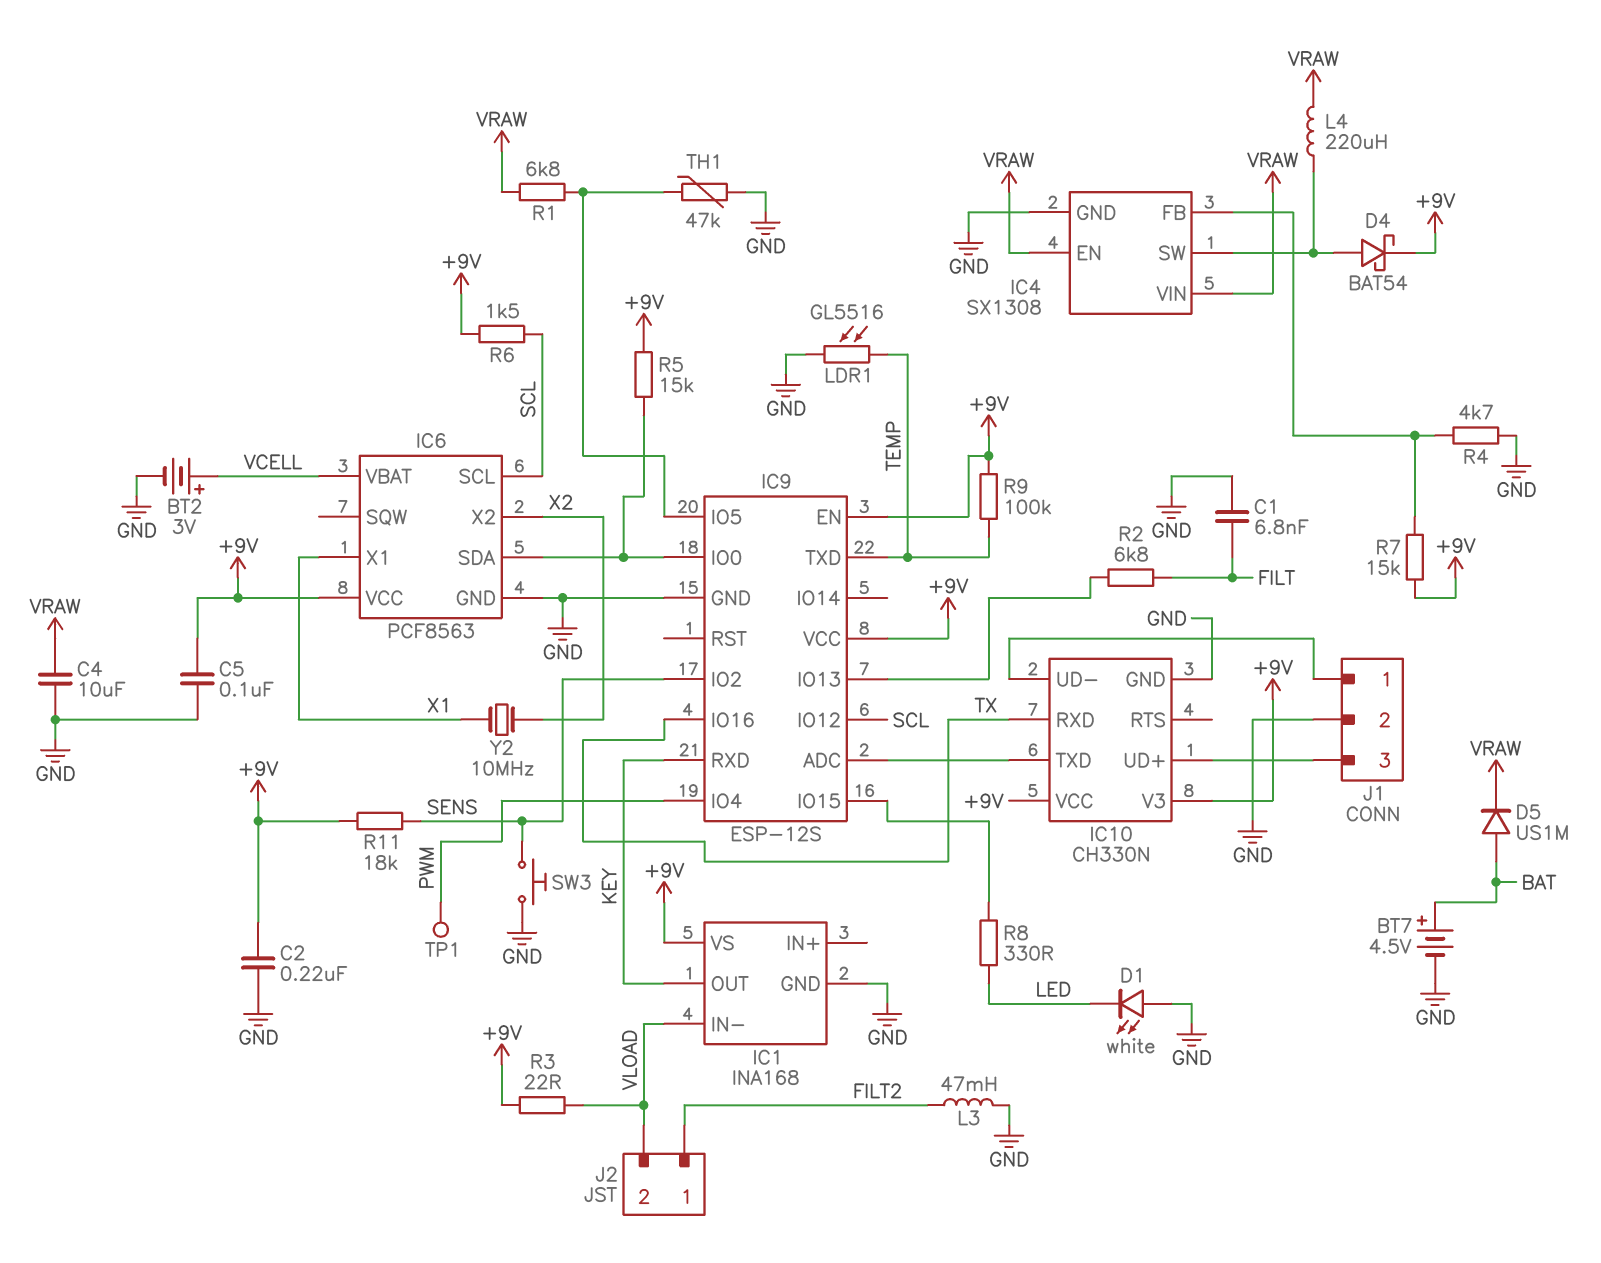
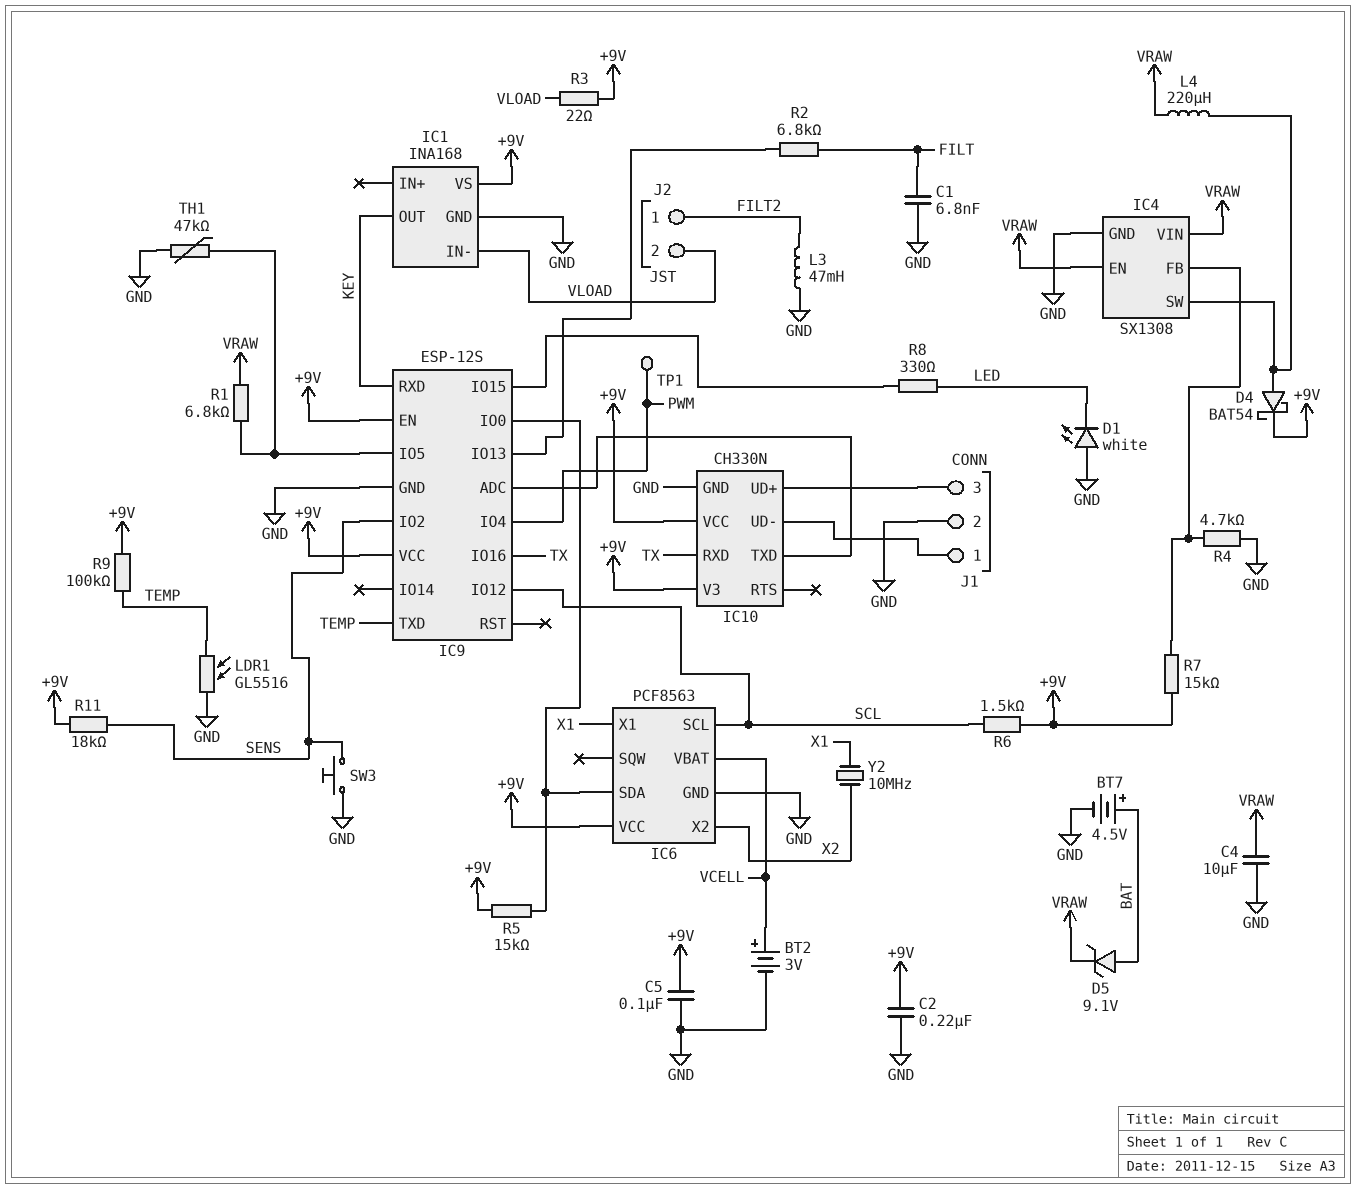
D5: diode US1M (A BAT, K VRAW) -> zener 9.1V (A BAT, K VRAW)

